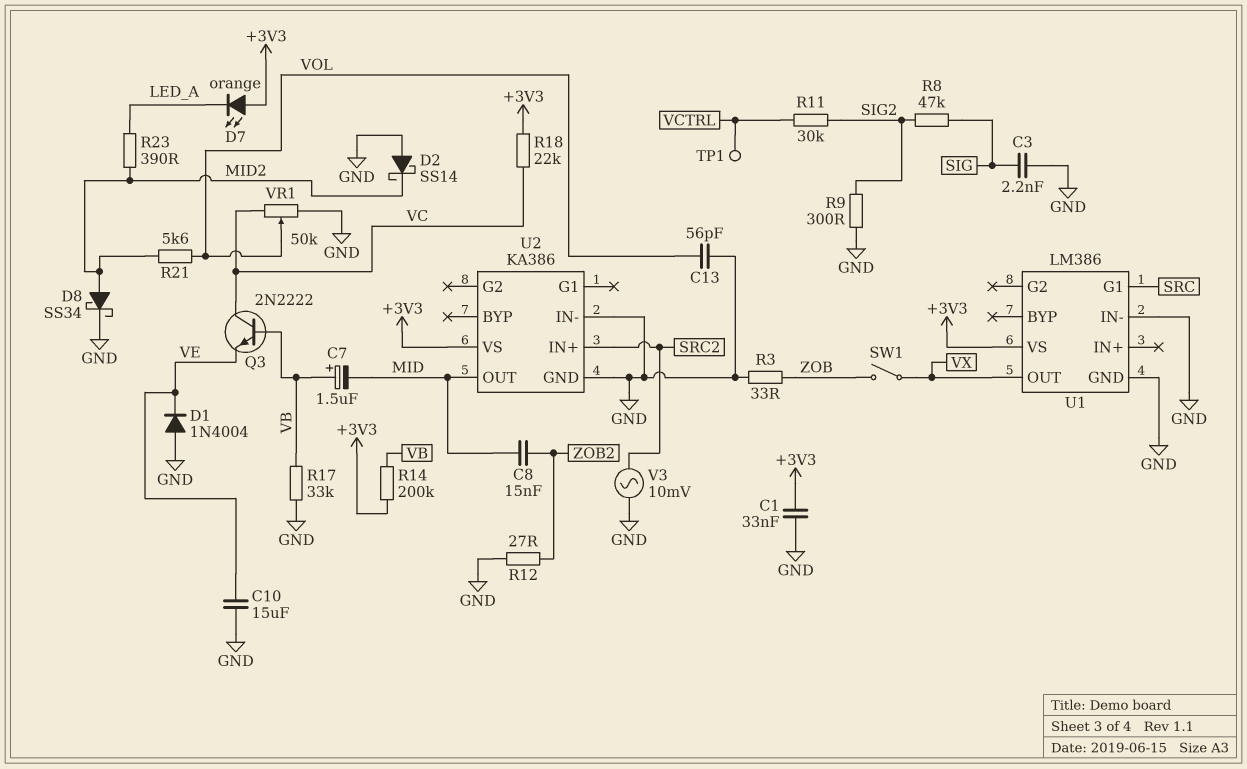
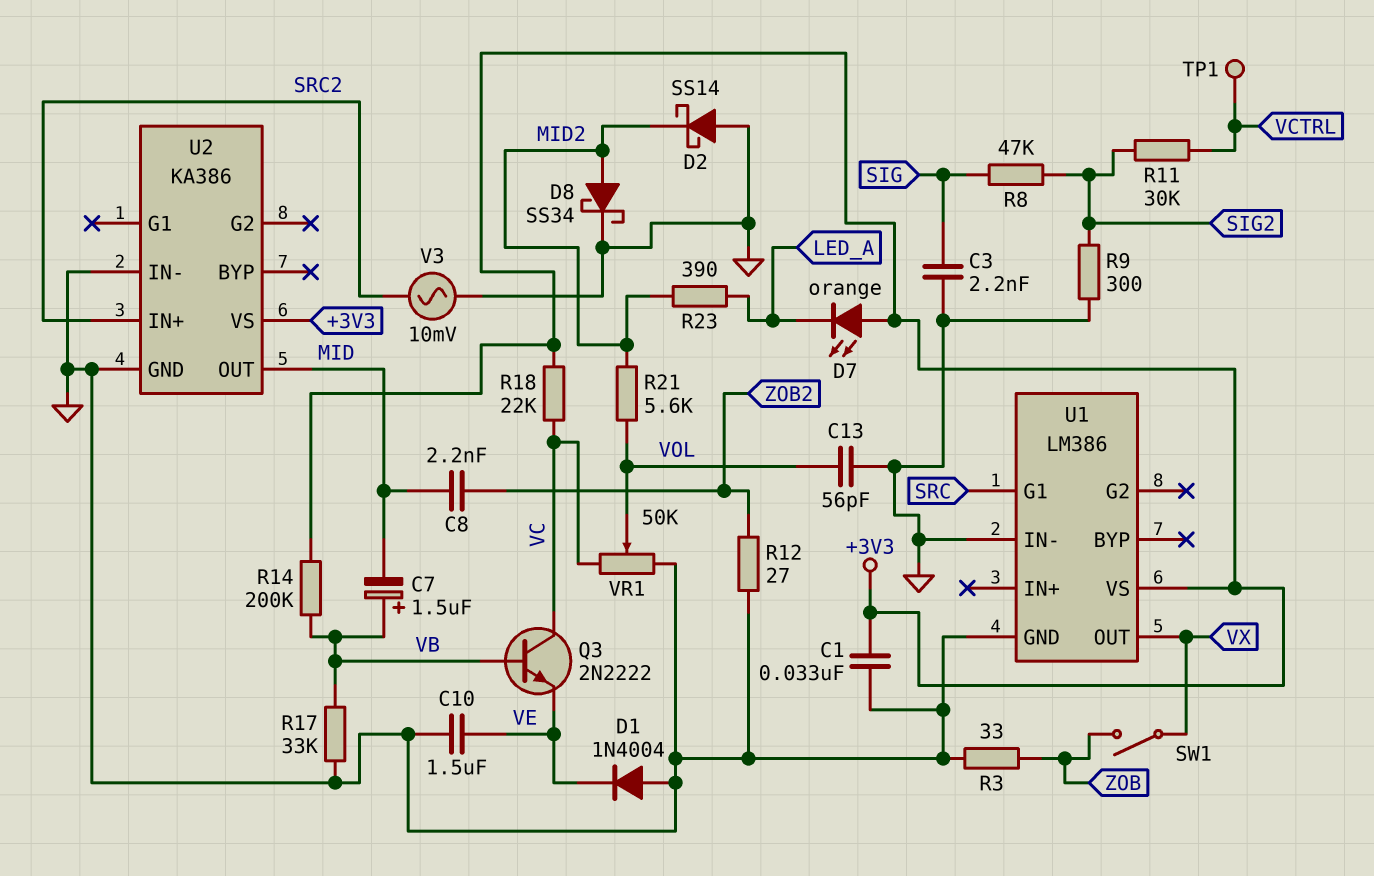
C8: 15nF (MID, ZOB2) -> 2.2nF (MID, ZOB2)
C10: 15uF (GND, VE) -> 1.5uF (GND, VE)

